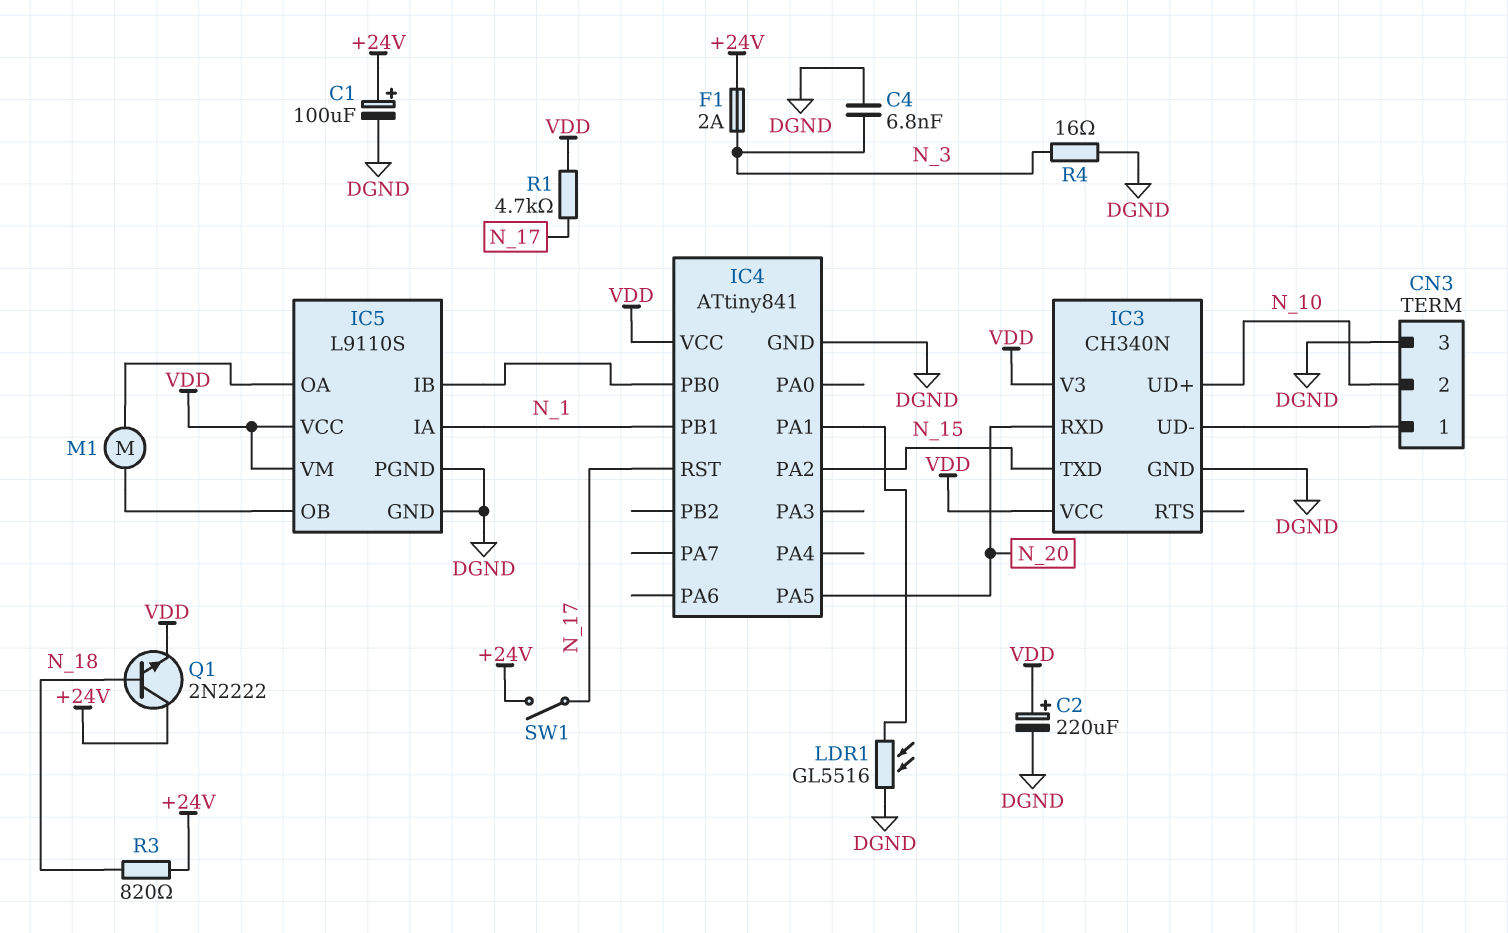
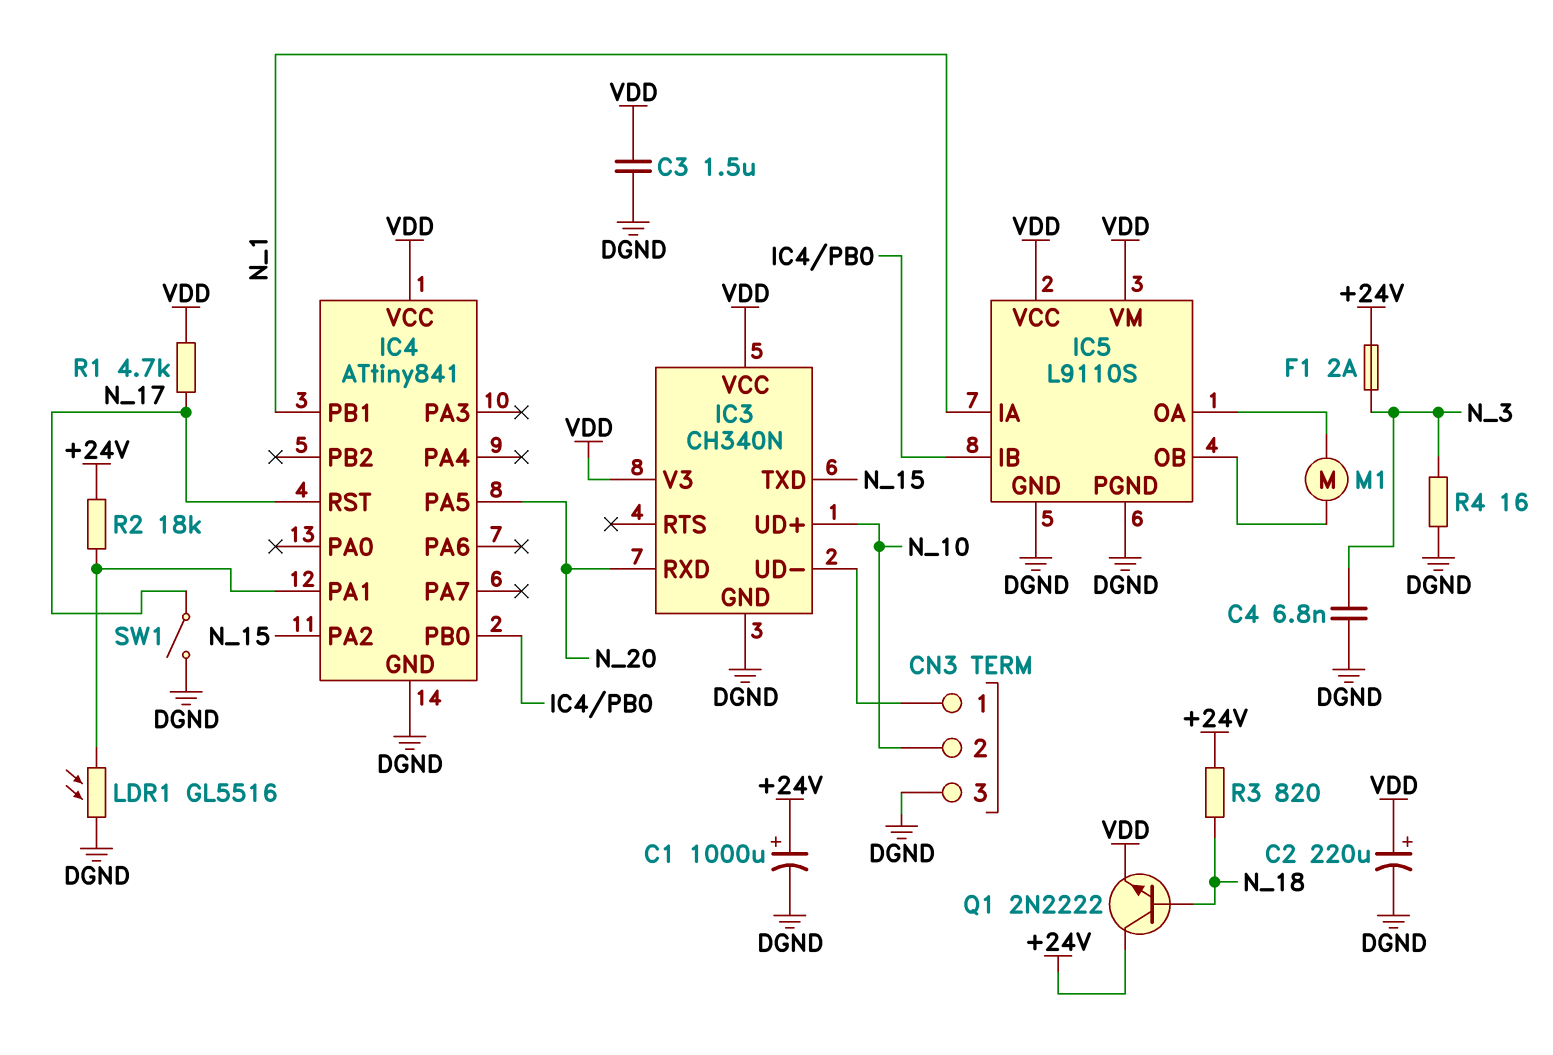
C1: 100uF (plus +24V, minus DGND) -> 1000uF (plus +24V, minus DGND)
C3: none -> 1.5uF (DGND, VDD)
R2: none -> 18k (+24V, IC4/PA1)
SW1: switch (+24V, N_17) -> switch (DGND, N_17)

